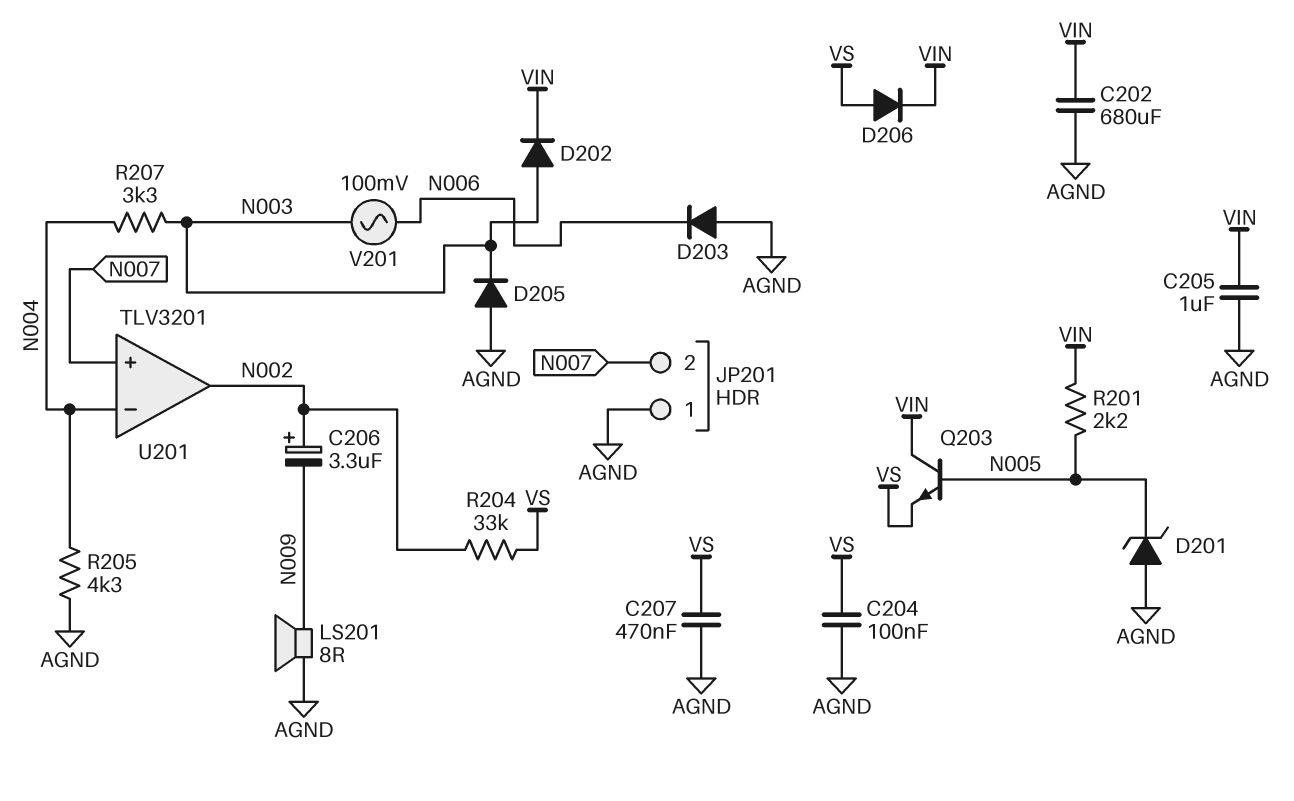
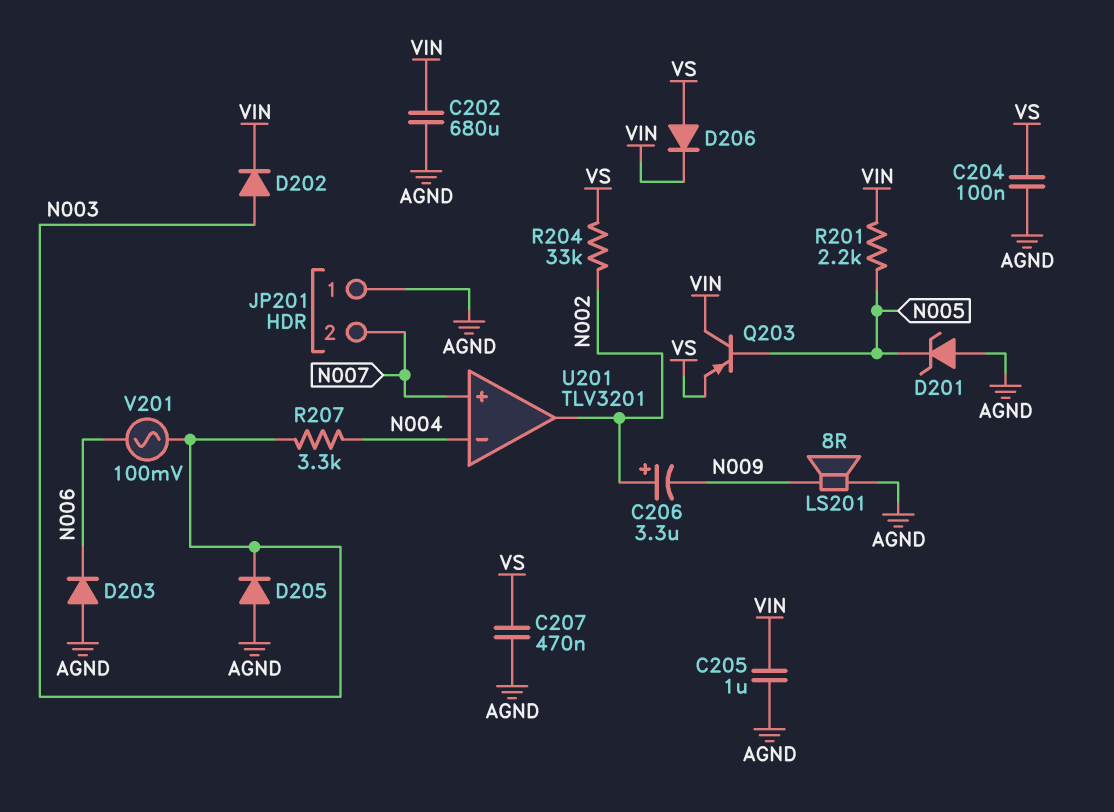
Q203: NPN (B N005, C VIN, E VS) -> PNP (B N005, C VIN, E VS)
R205: 4.3k (AGND, N004) -> none

